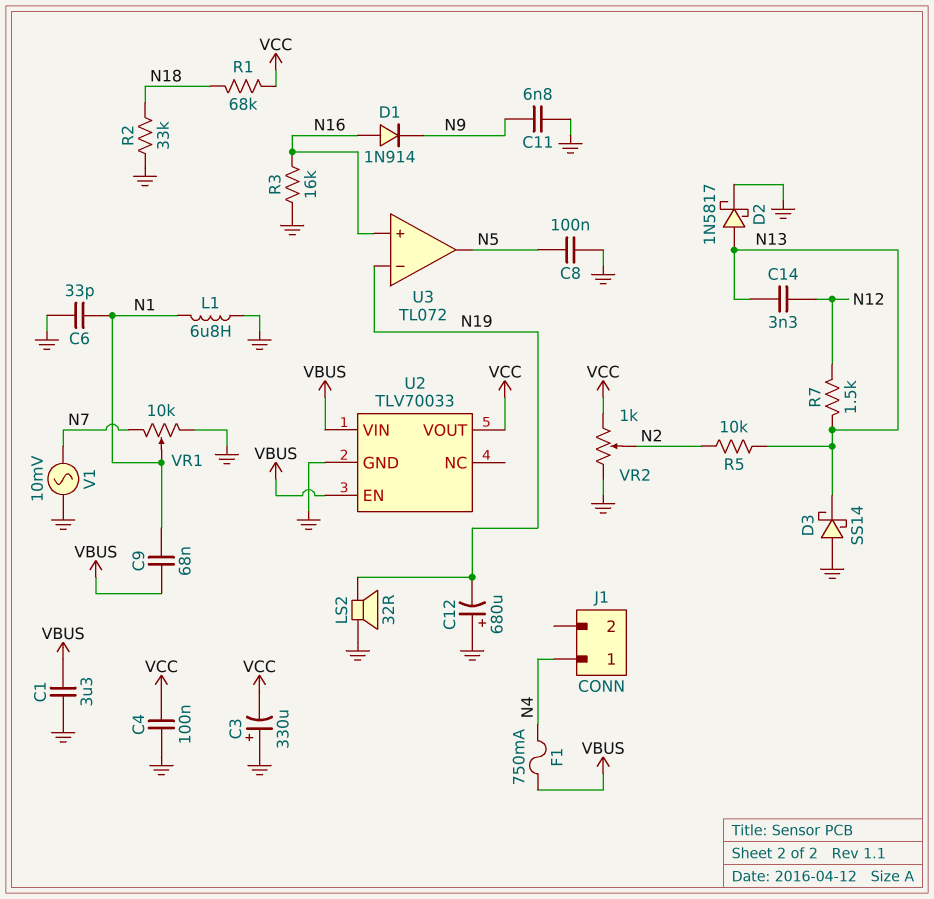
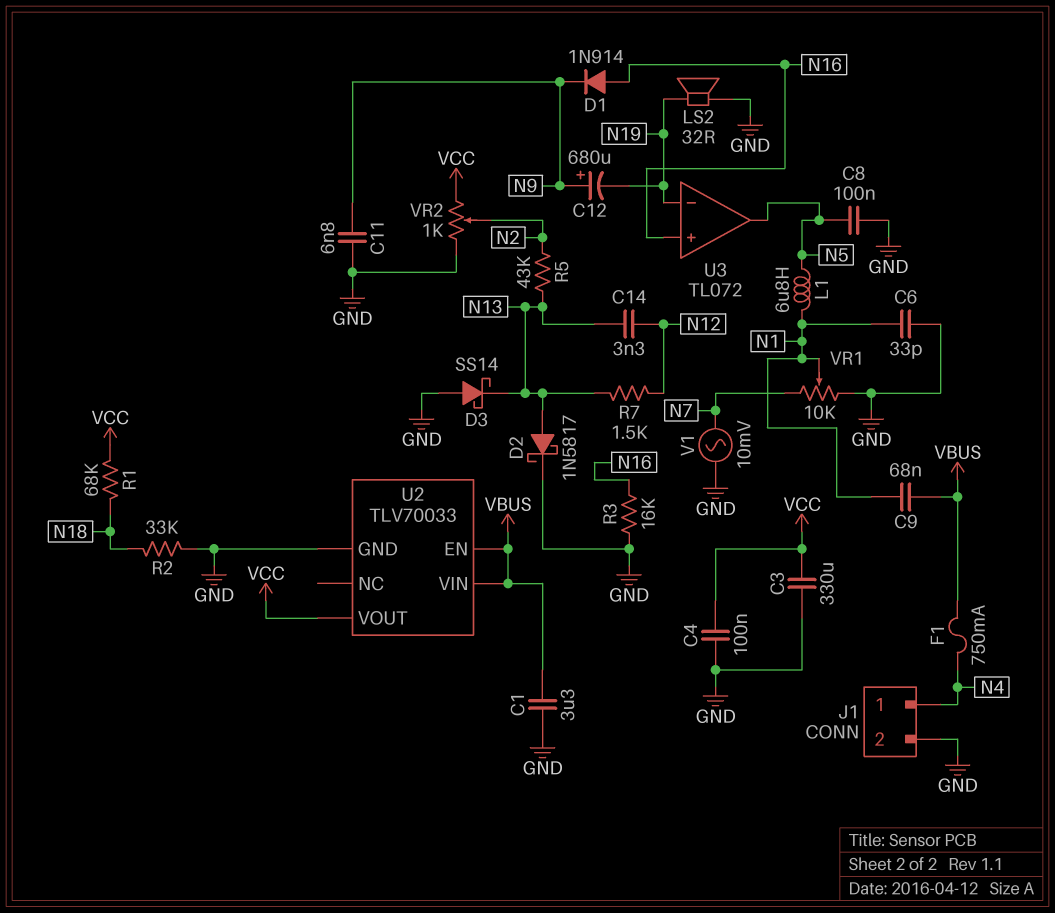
C3: 330uF (plus GND, minus VCC) -> 330uF (GND, VCC)
C12: 680uF (plus GND, minus N19) -> 680uF (plus N9, minus N19)
J1 pin 2: none -> GND
L1: 6.8uH (GND, N1) -> 6.8uH (N1, N5)
R5: 10k (N2, N13) -> 43k (N2, N13)

